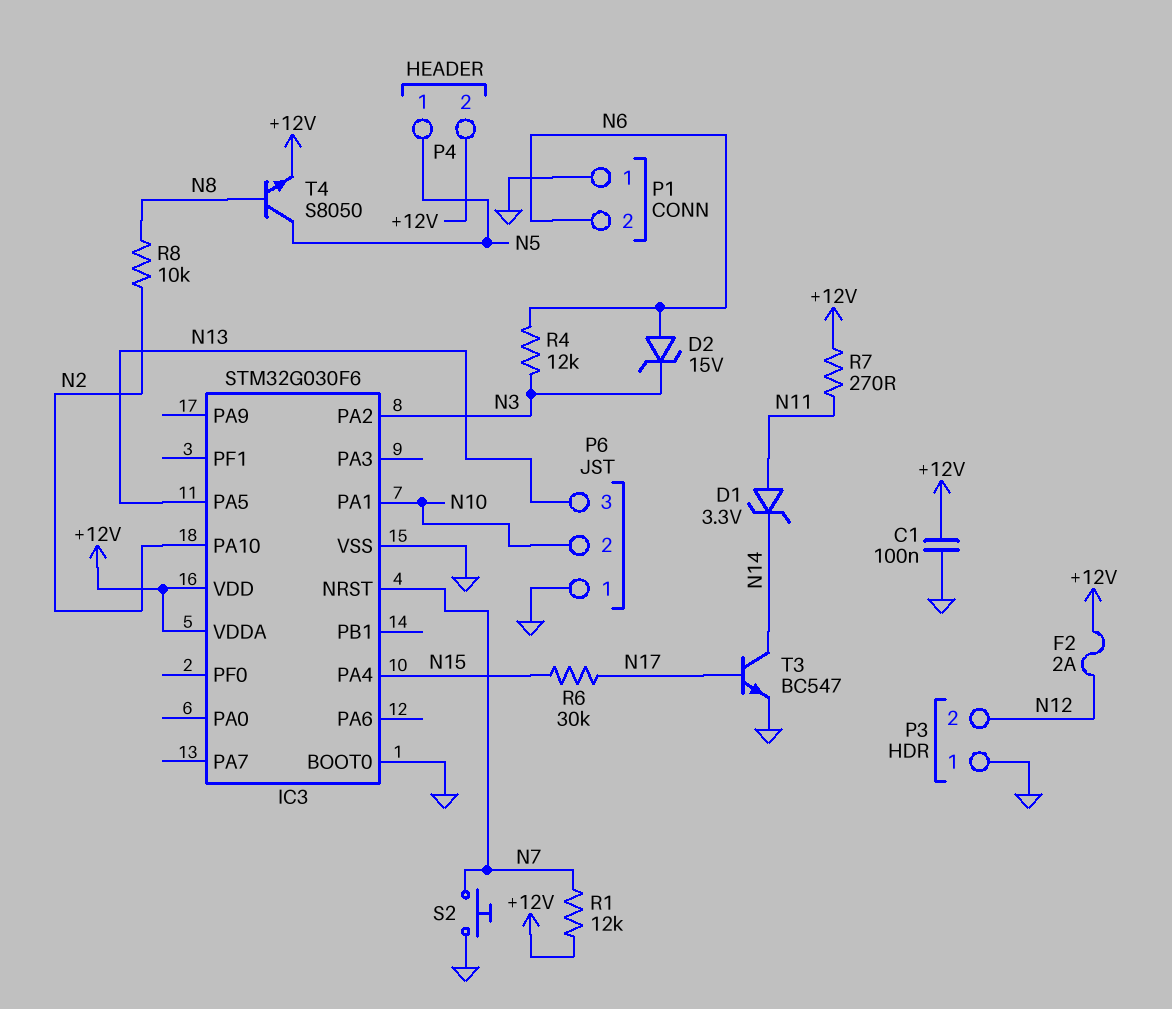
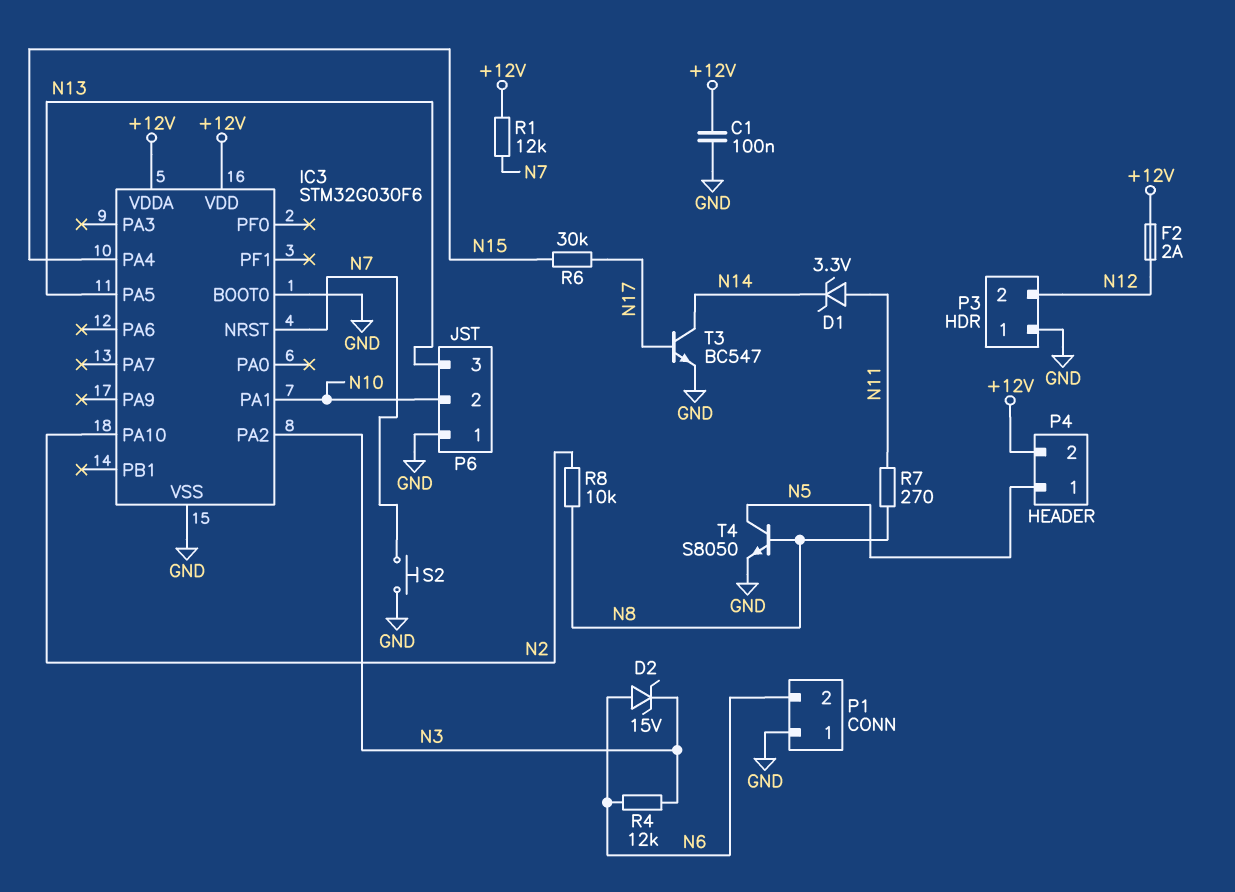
R7: 270 (+12V, N11) -> 270 (N8, N11)
T4: NPN S8050 (B N8, C N5, E +12V) -> NPN S8050 (B N8, C N5, E GND)

